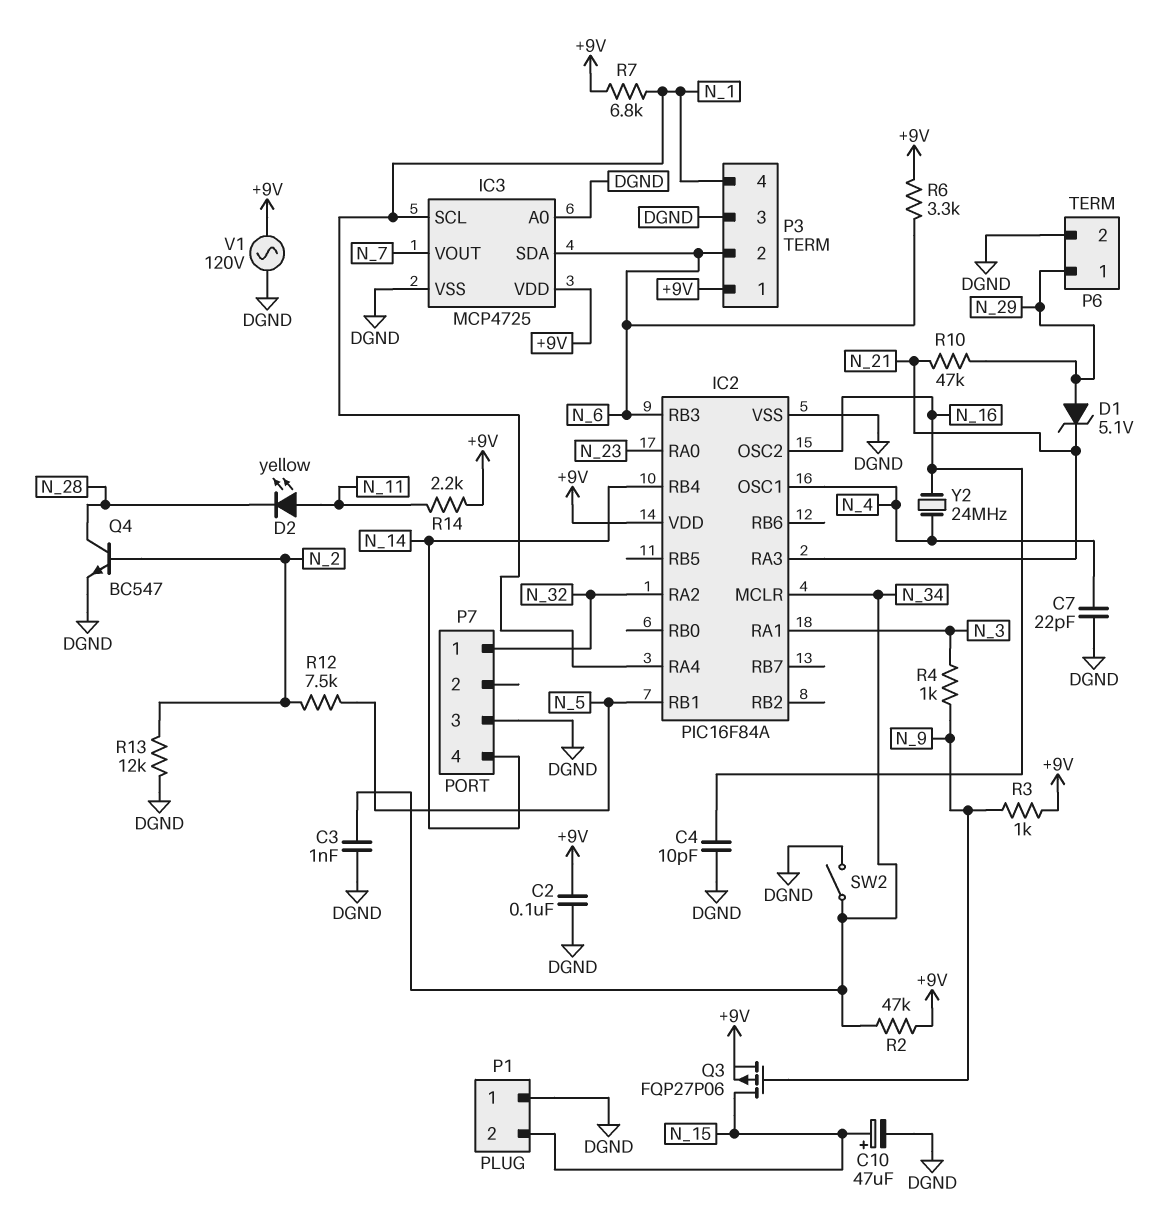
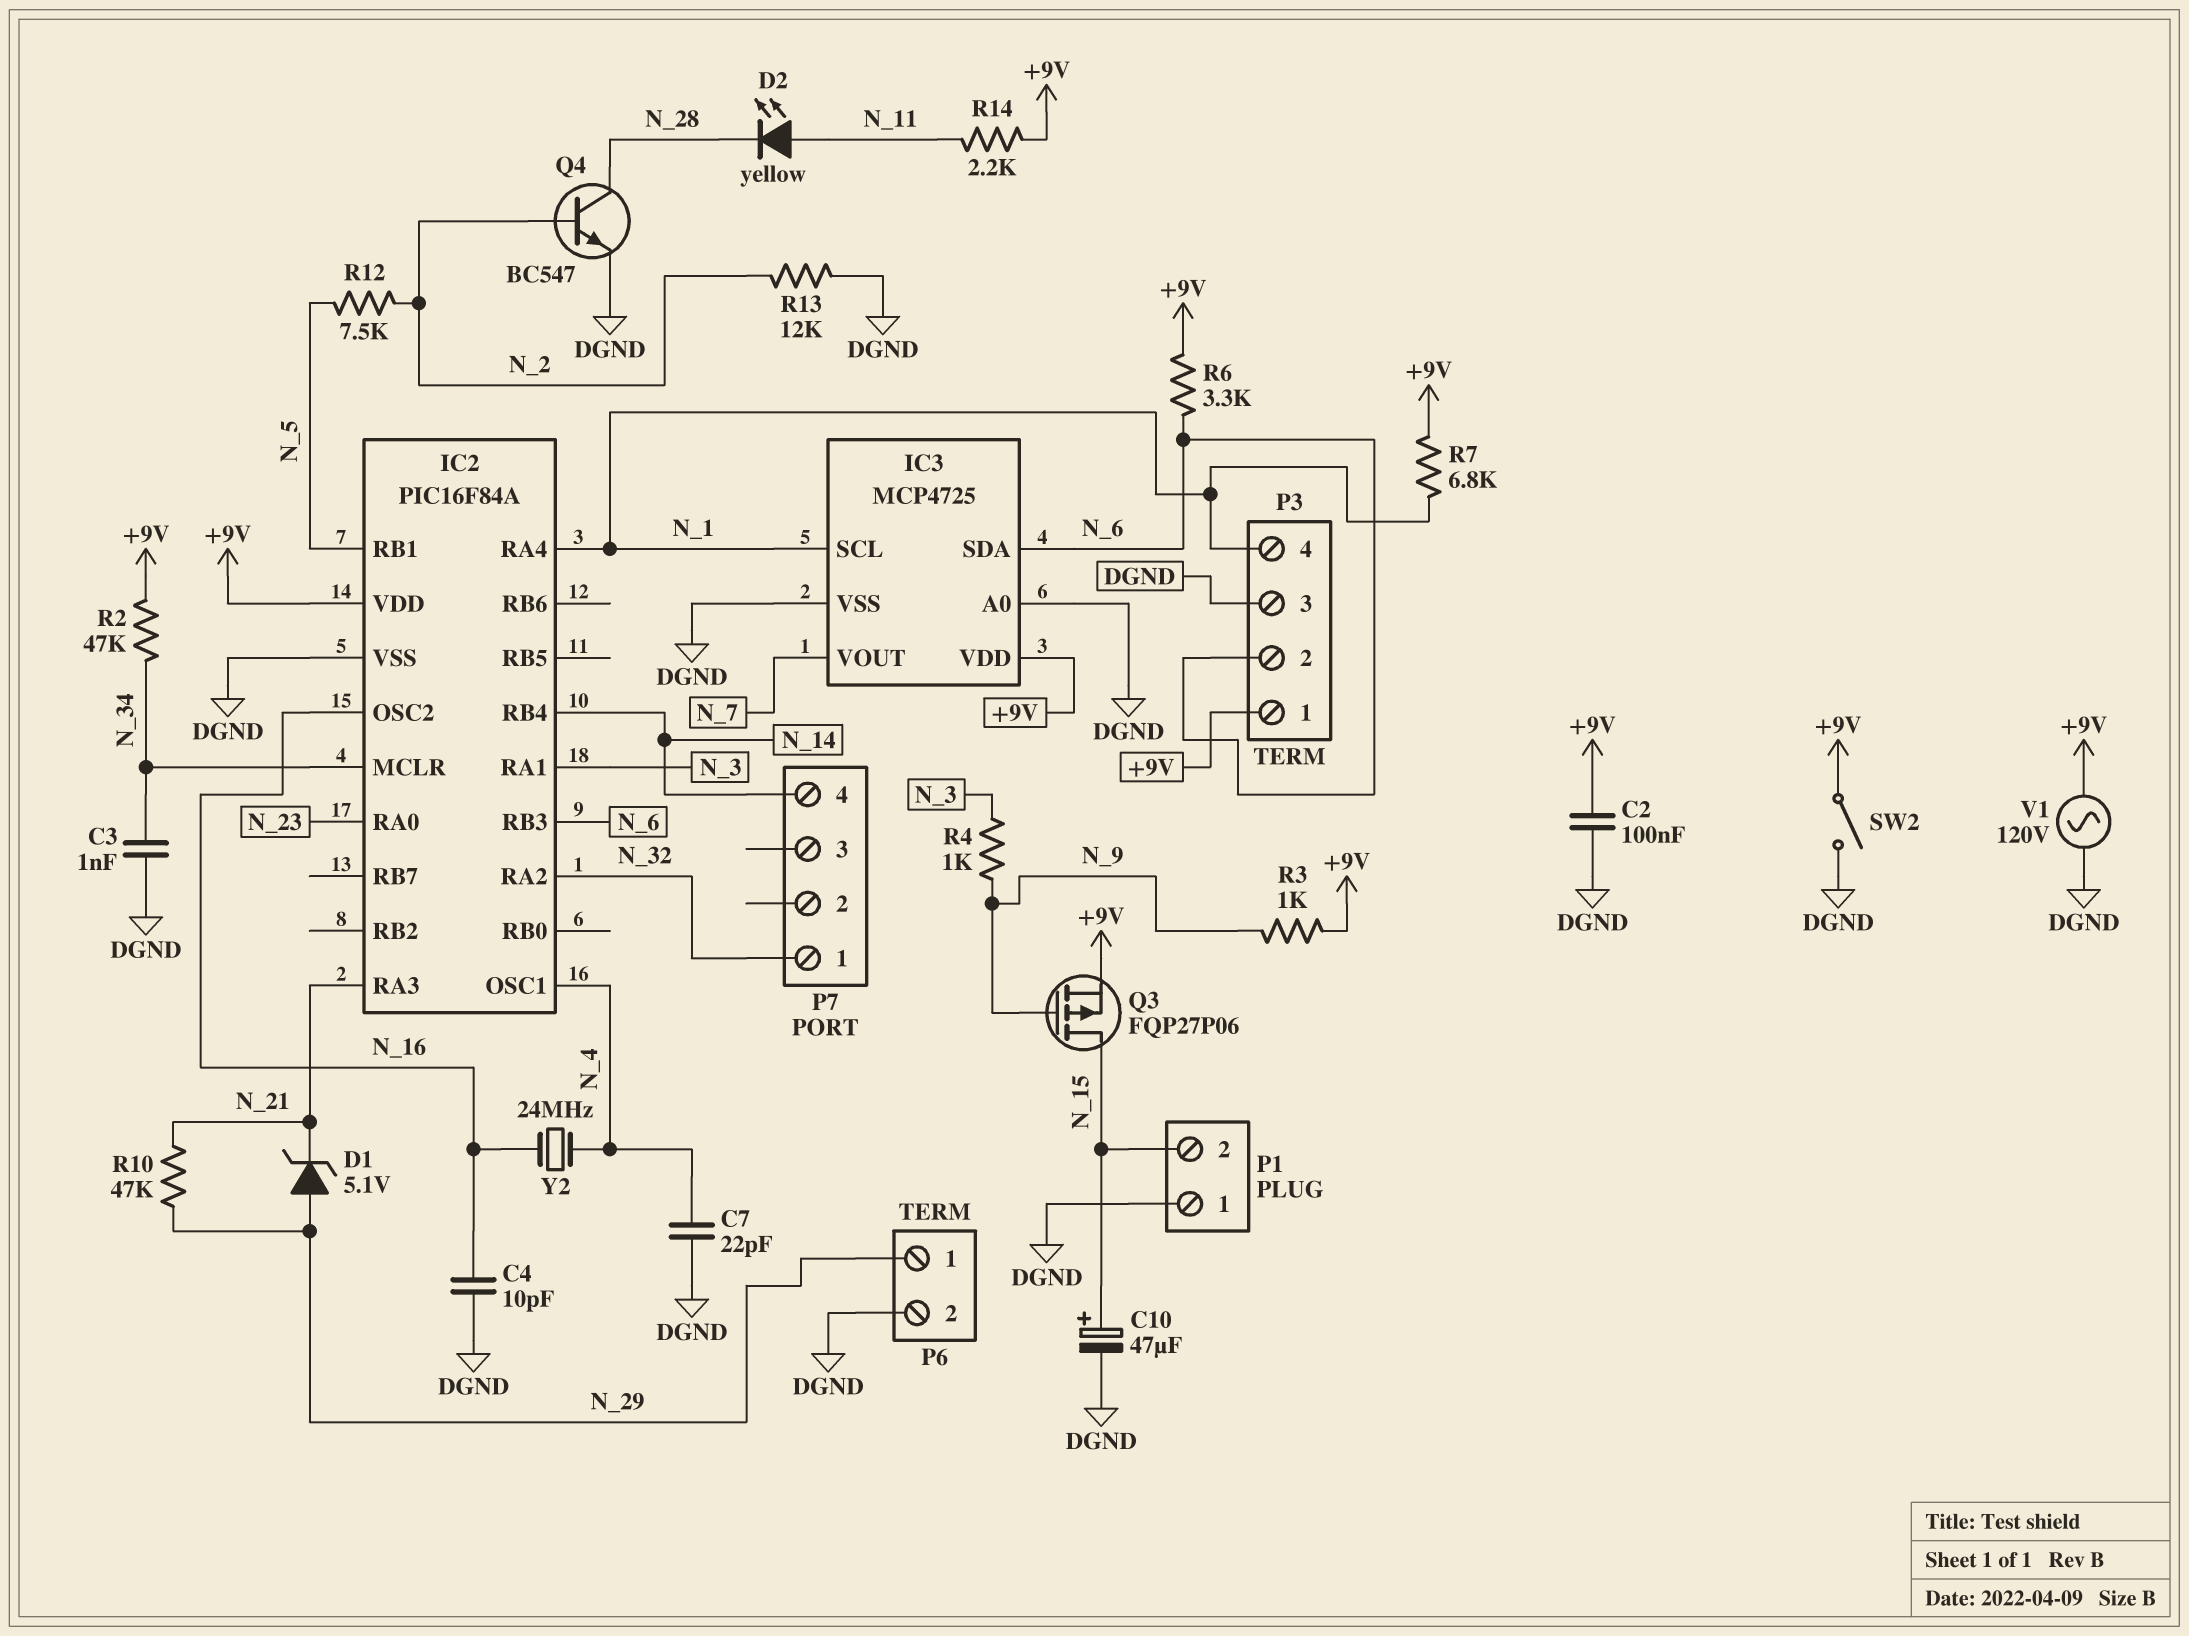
P7 pin 3: DGND -> none
SW2: switch (DGND, N_34) -> switch (+9V, DGND)

